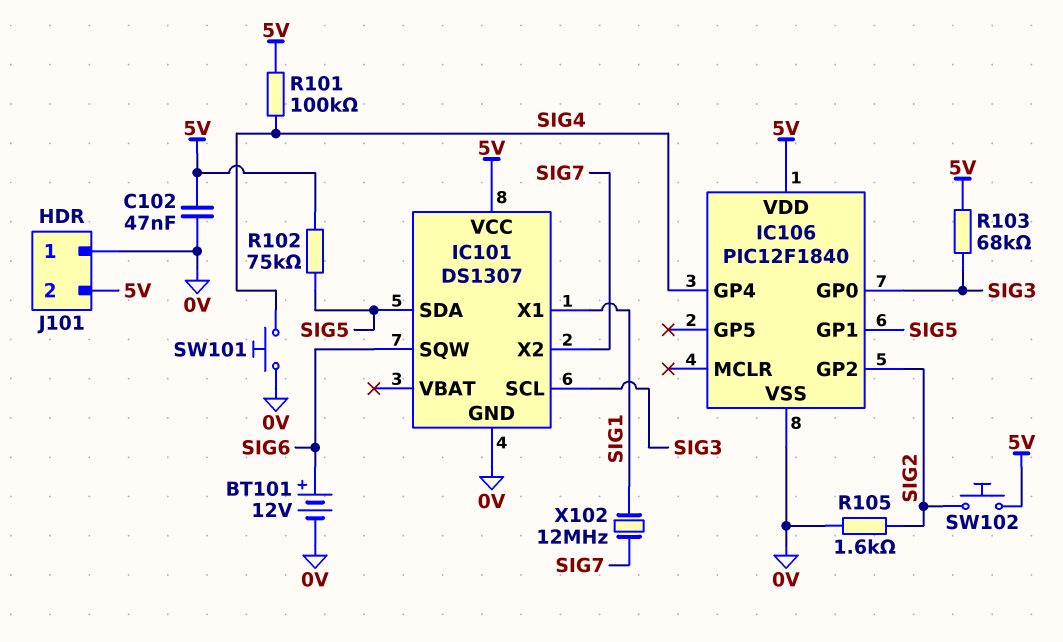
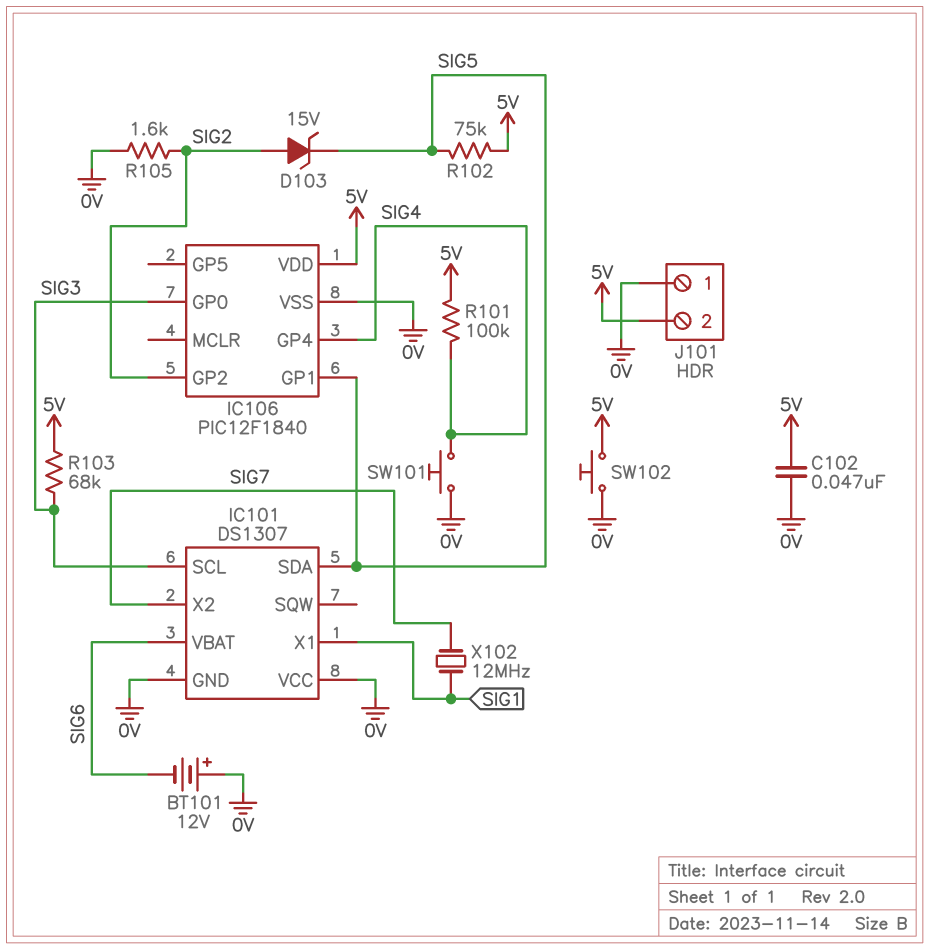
BT101: 12V (plus SIG6, minus 0V) -> 12V (plus 0V, minus SIG6)
D103: none -> zener 15V (A SIG2, K SIG5)
IC101 pin SQW: SIG6 -> none
IC101 pin VBAT: none -> SIG6
IC101 pin VCC: 5V -> 0V
SW102: button (5V, SIG2) -> button (0V, 5V)

